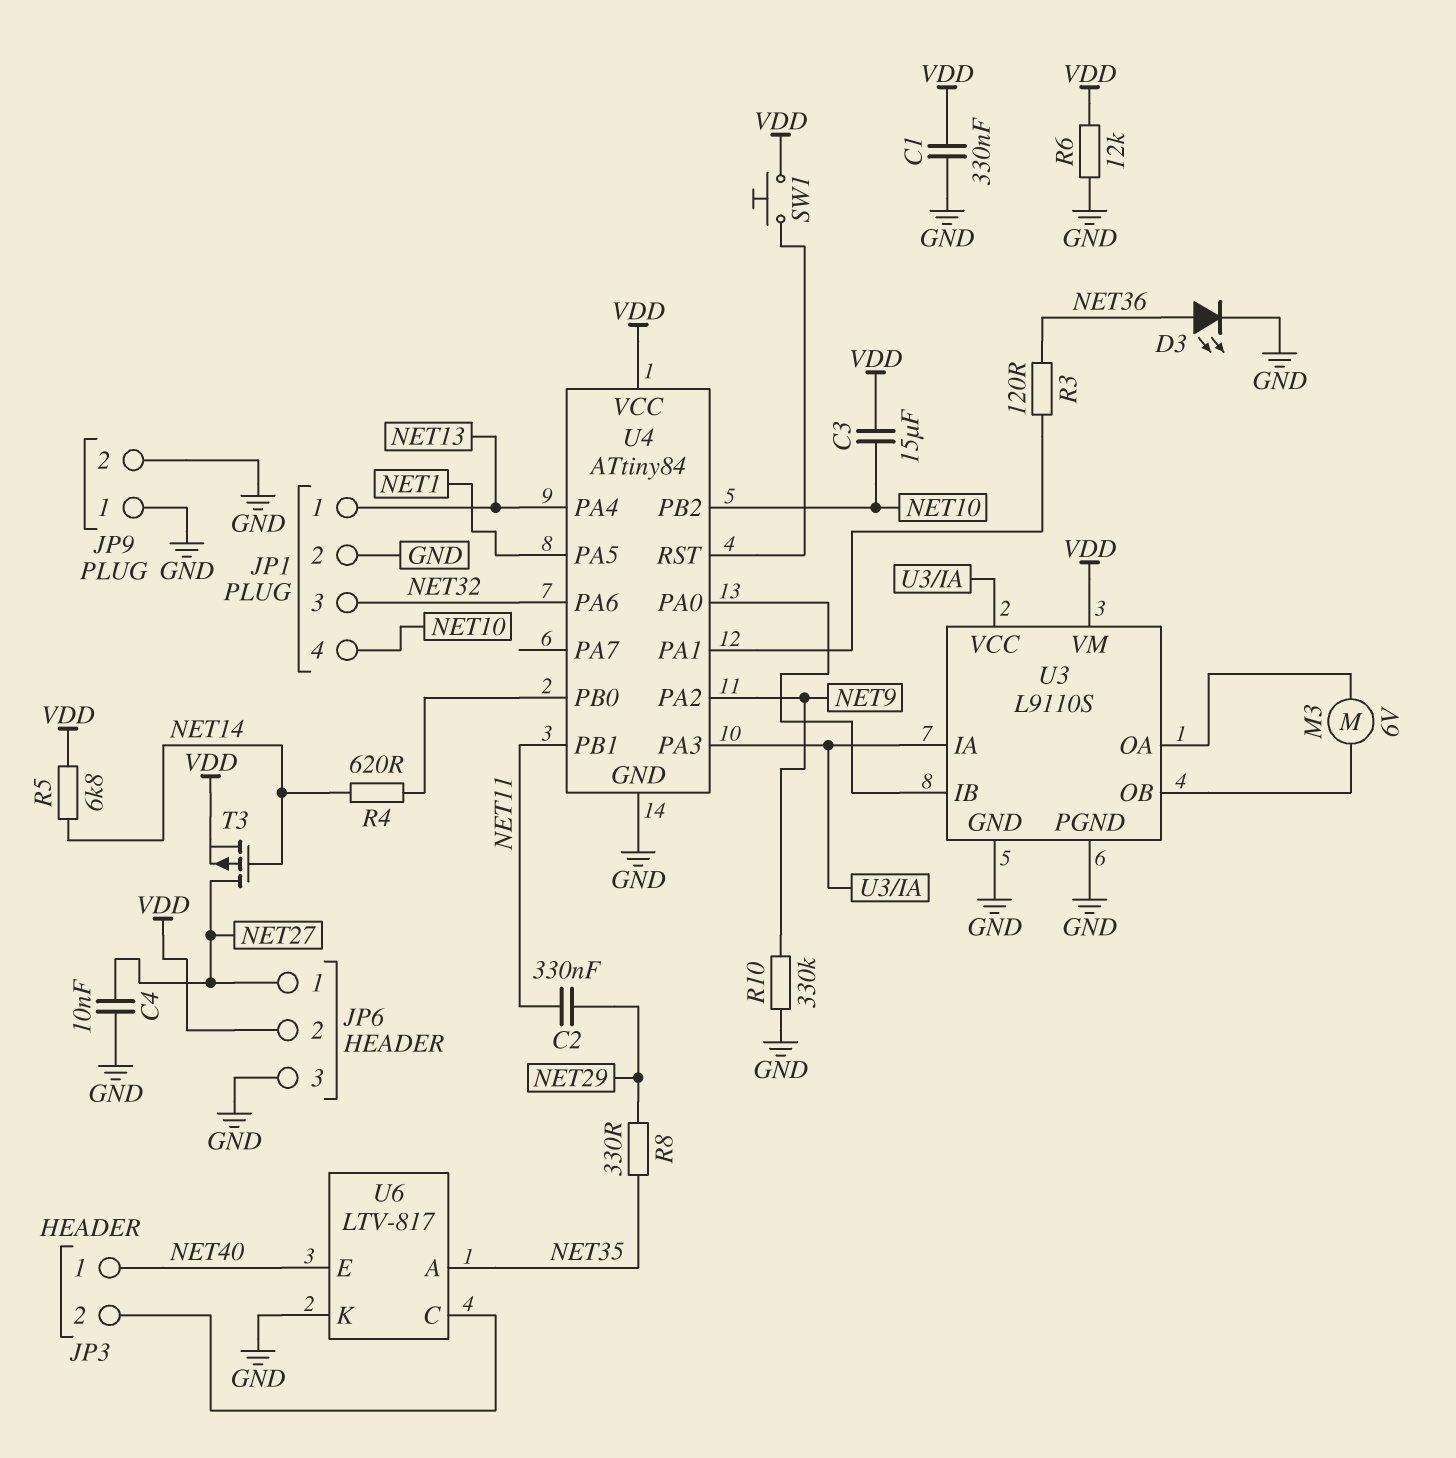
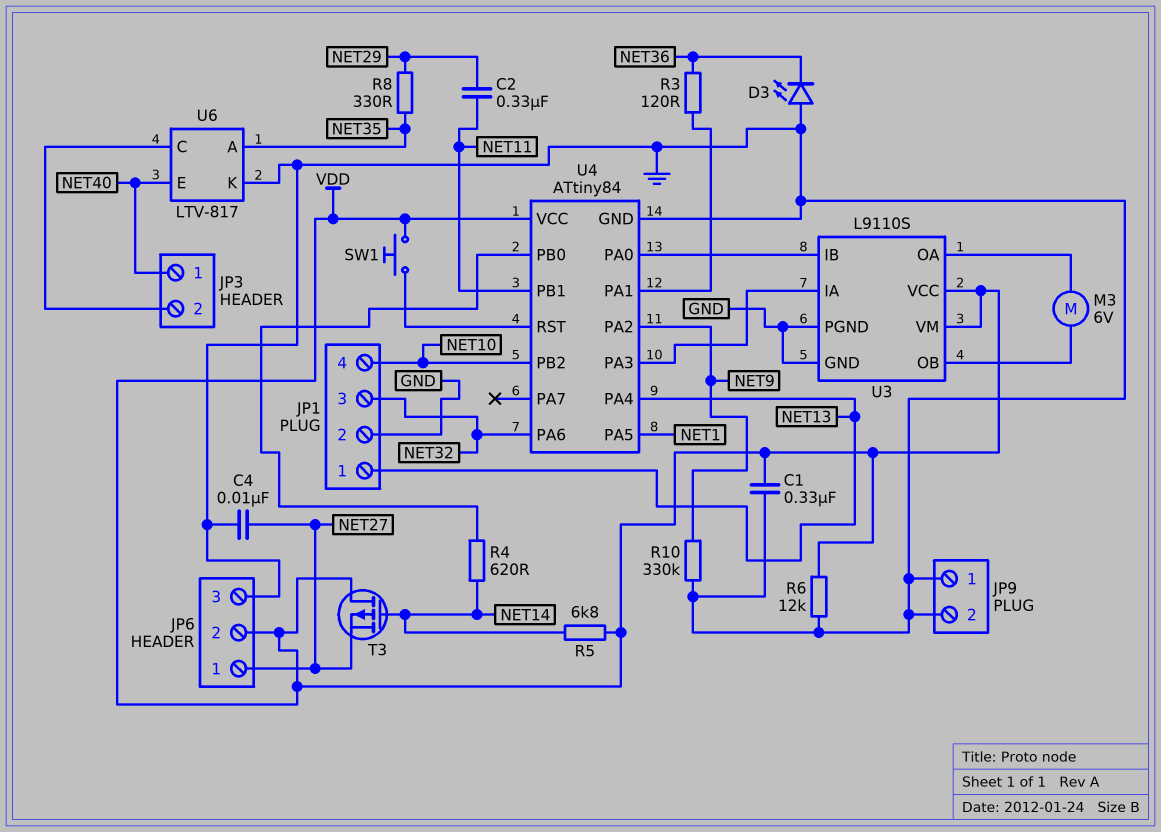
C3: 15uF (NET10, VDD) -> none
D3: LED (A NET36, K GND) -> LED (A GND, K NET36)
T3: PMOS (G NET14, D NET27, S VDD) -> PMOS (G NET14, D VDD, S NET27)
U3 pin VCC: U3/IA -> VDD

